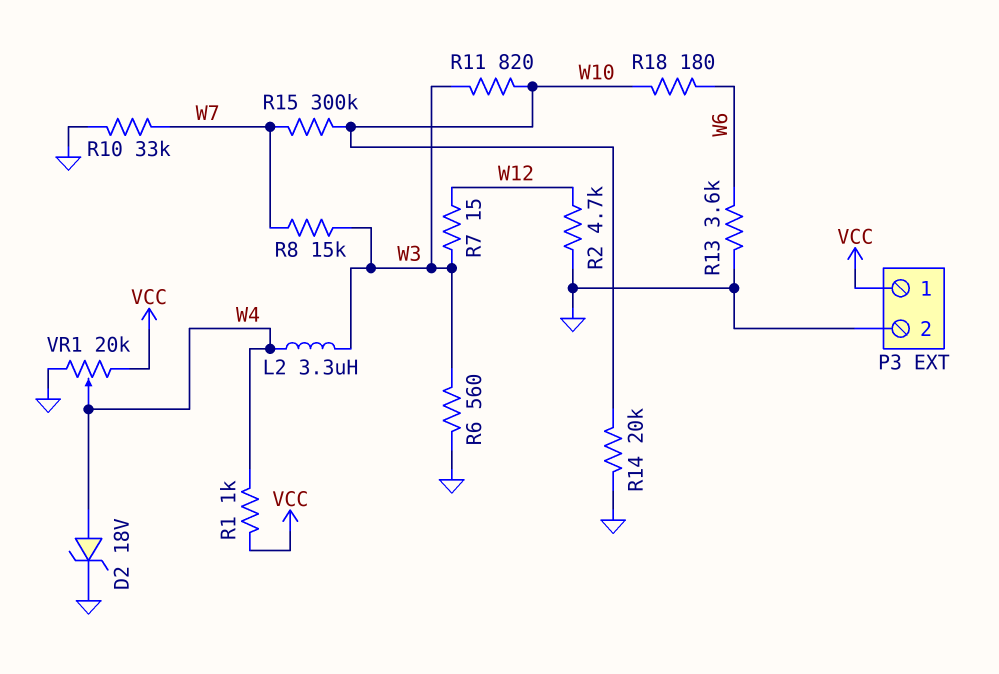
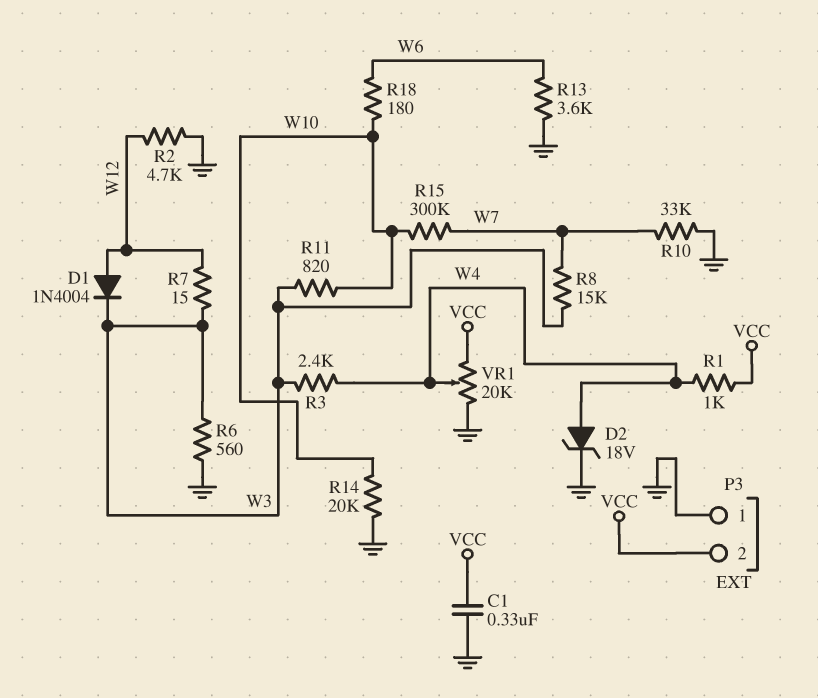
C1: none -> 330nF (GND, VCC)
D1: none -> diode 1N4004 (A W12, K W3)
L2: 3.3uH (W3, W4) -> none
P3 pin 1: VCC -> GND
P3 pin 2: GND -> VCC
R3: none -> 2.4k (W3, W4)

